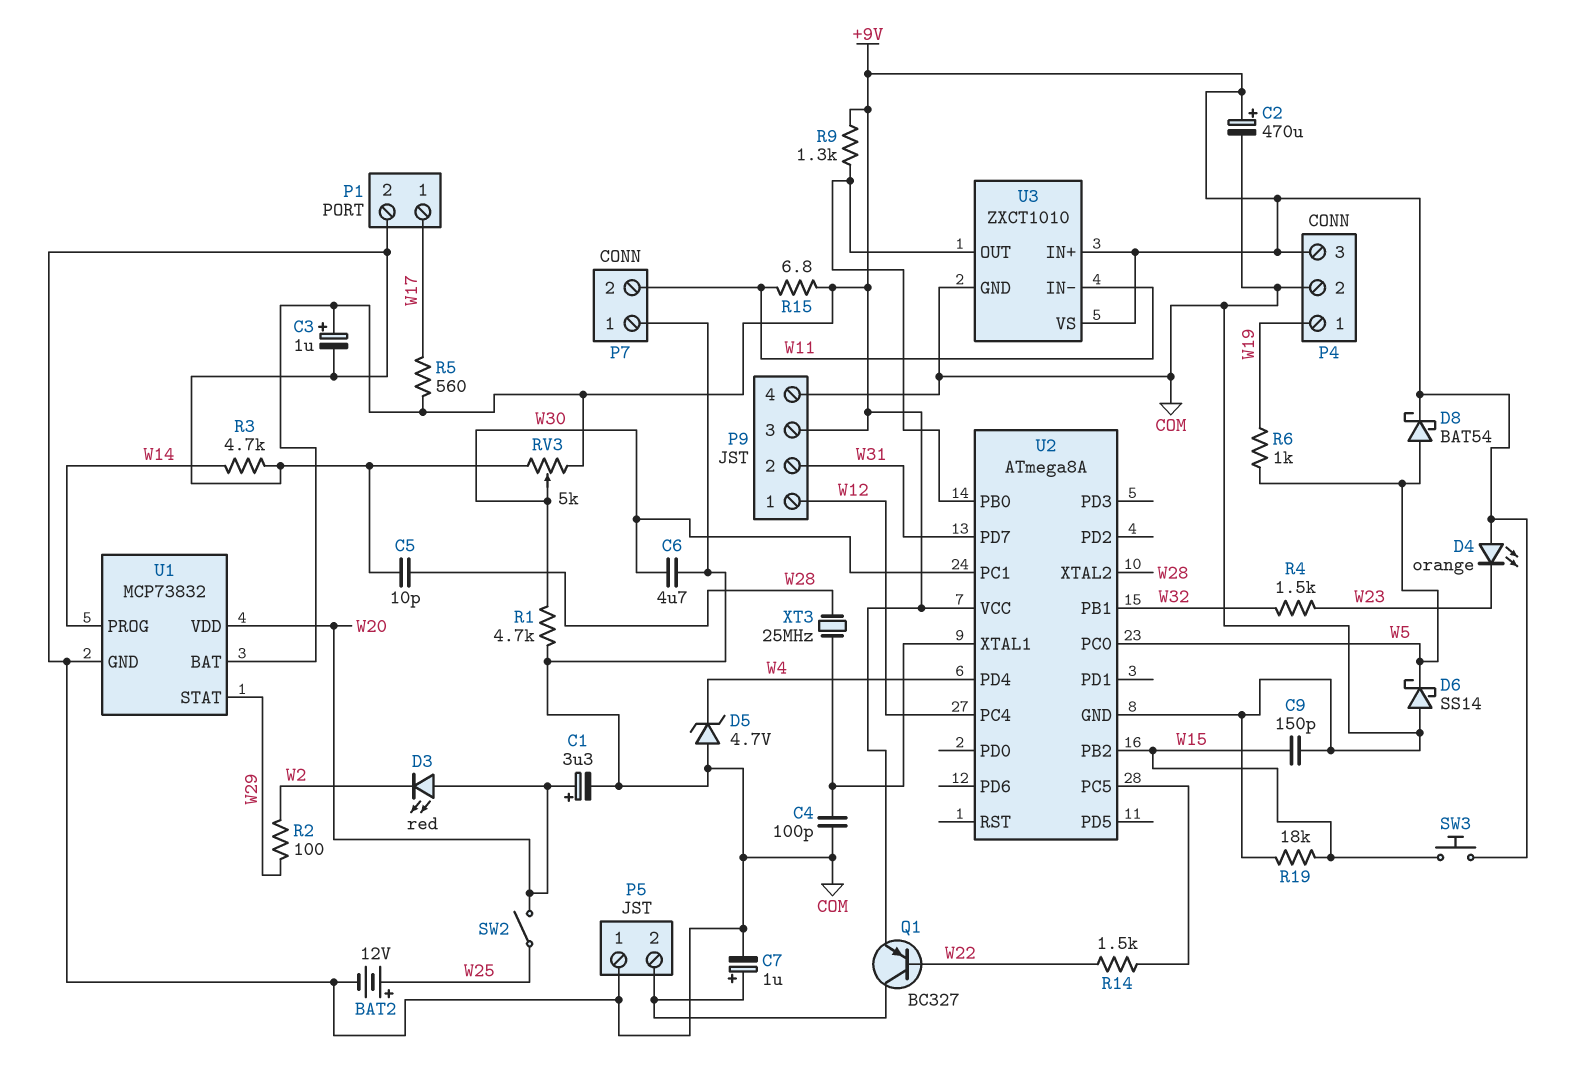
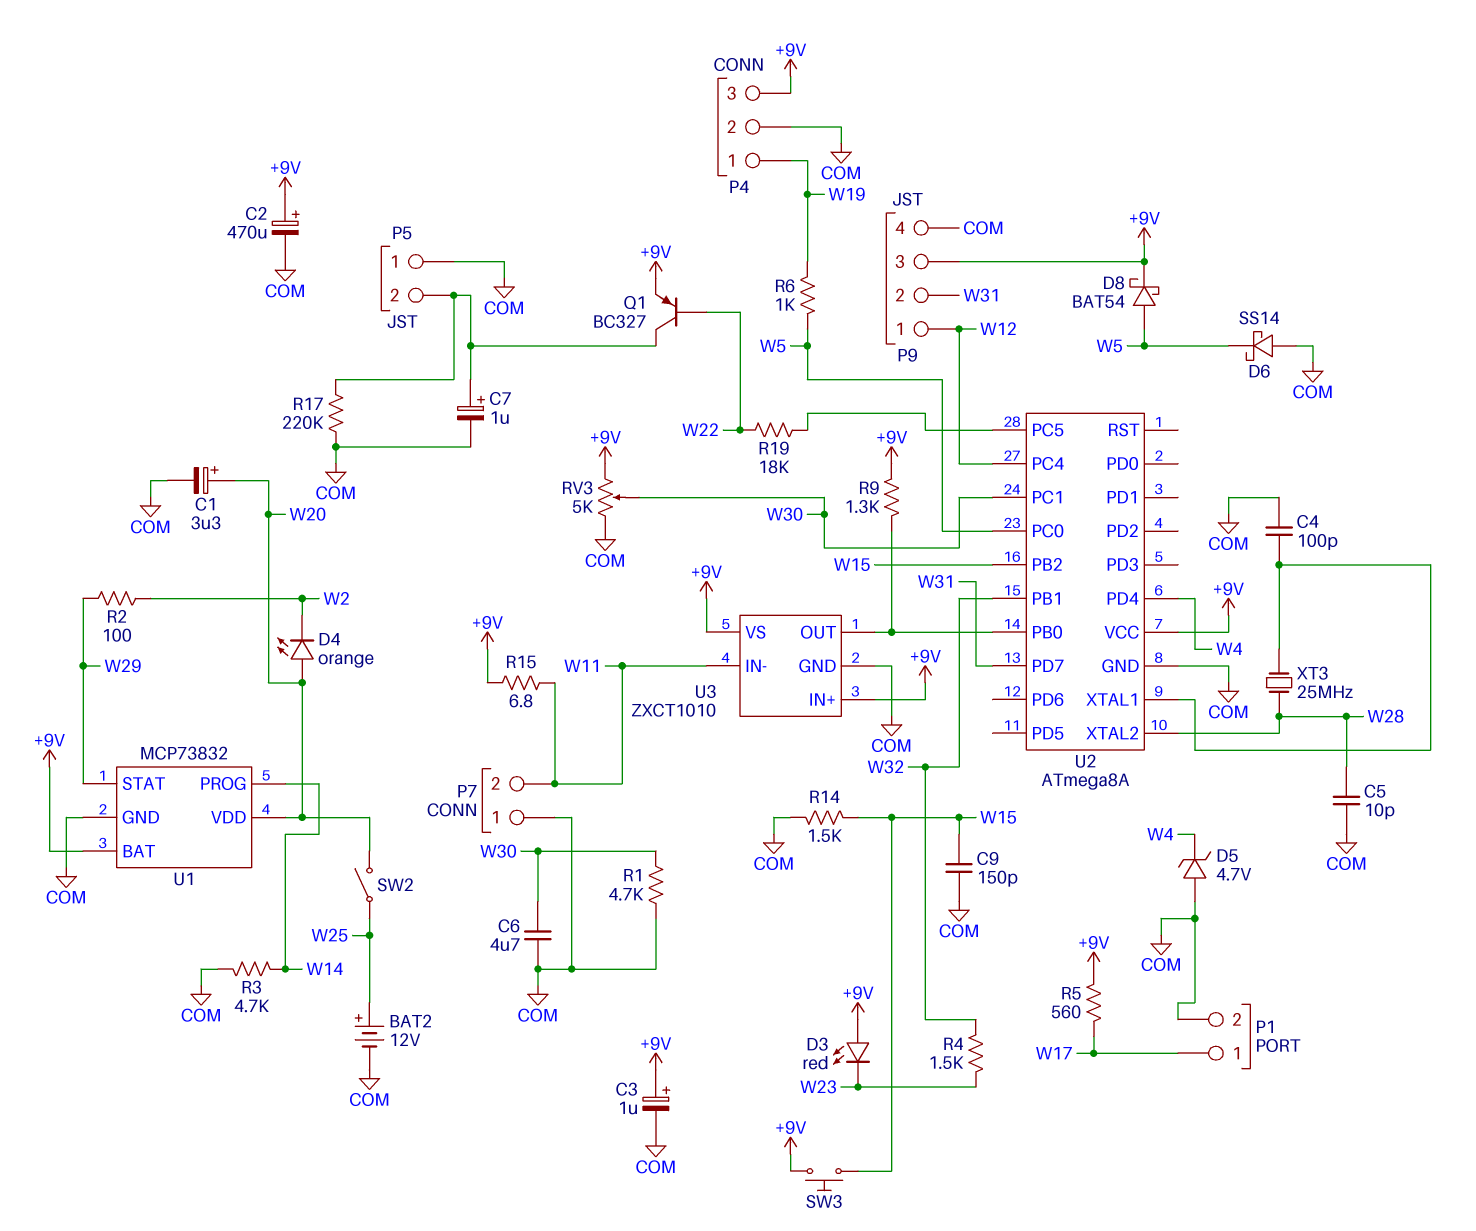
D3: LED red (A W20, K W2) -> LED red (A +9V, K W23)
D4: LED orange (A +9V, K W23) -> LED orange (A W20, K W2)
R14: 1.5k (U2/PC5, W22) -> 1.5k (COM, W15)
R17: none -> 220k (COM, P5/2)
R19: 18k (COM, W15) -> 18k (U2/PC5, W22)

